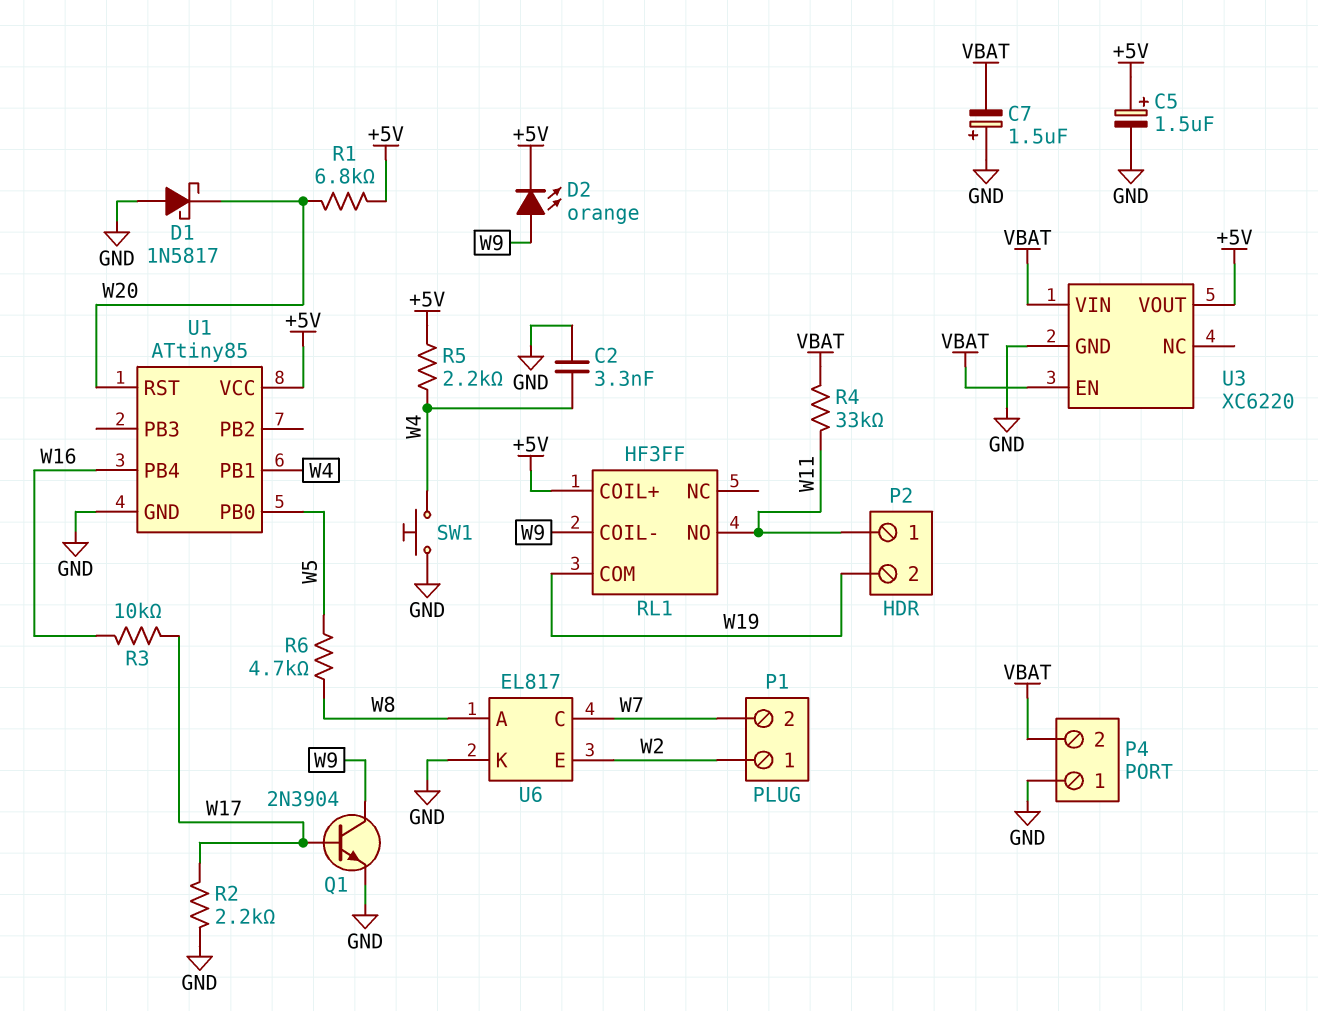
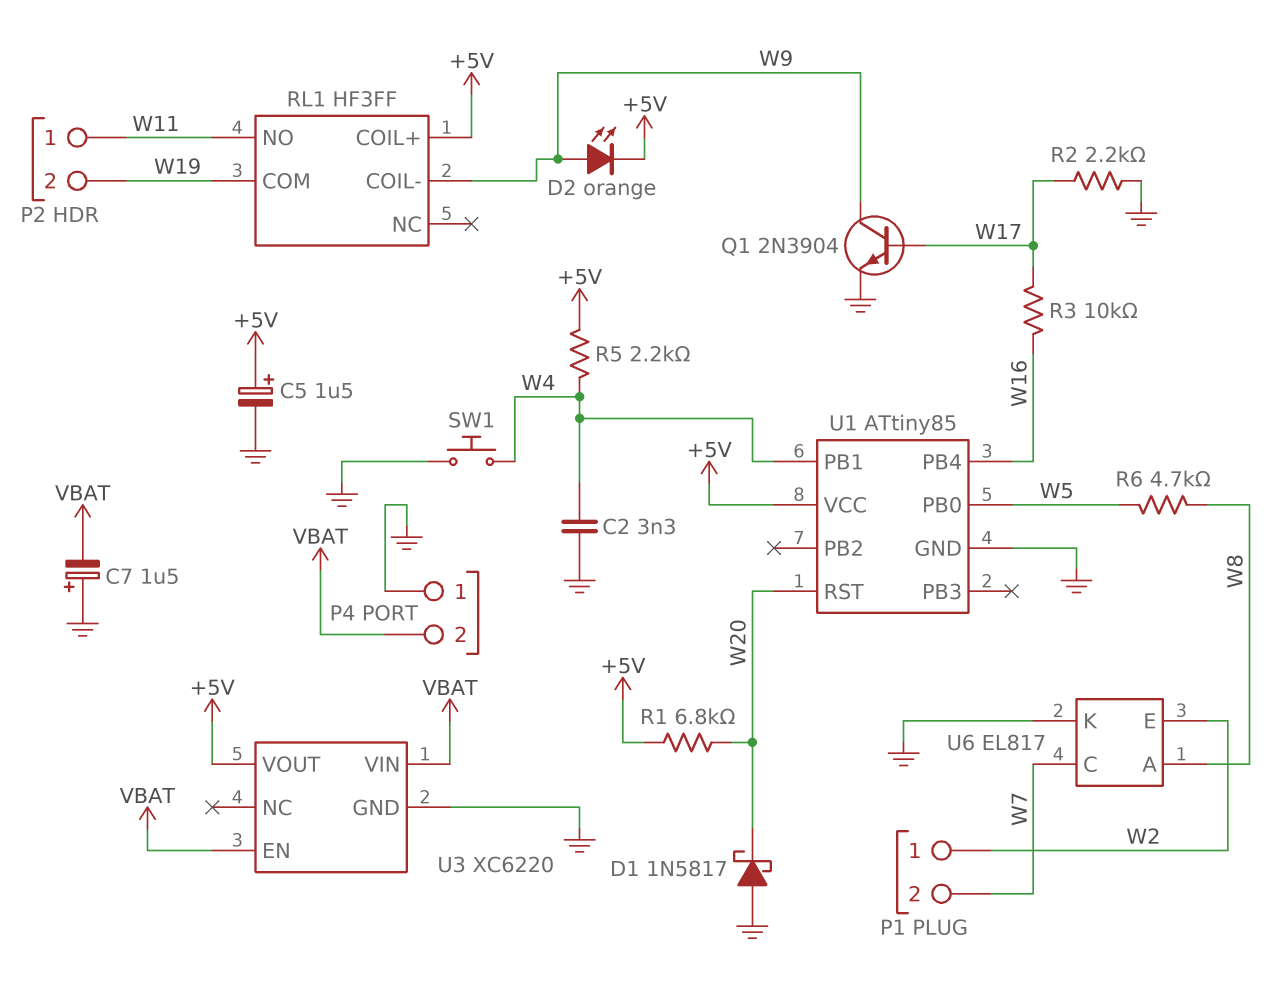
R4: 33k (VBAT, W11) -> none

